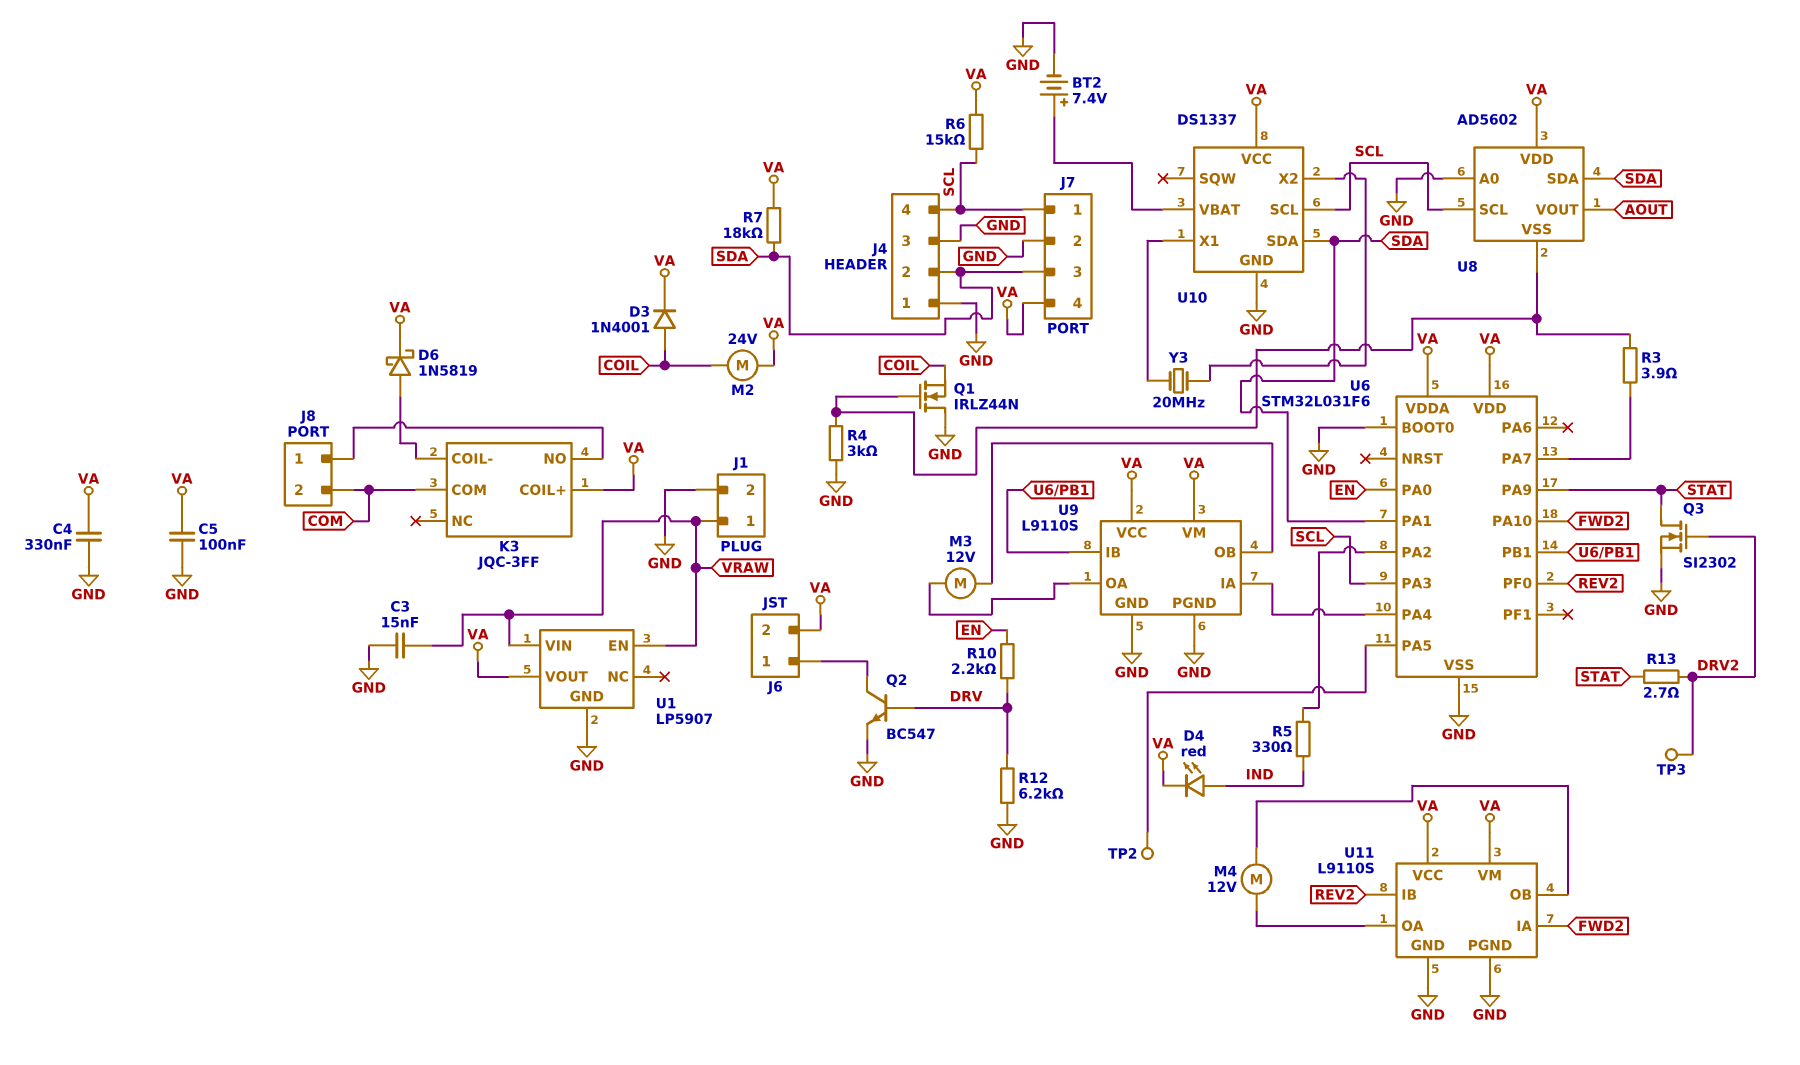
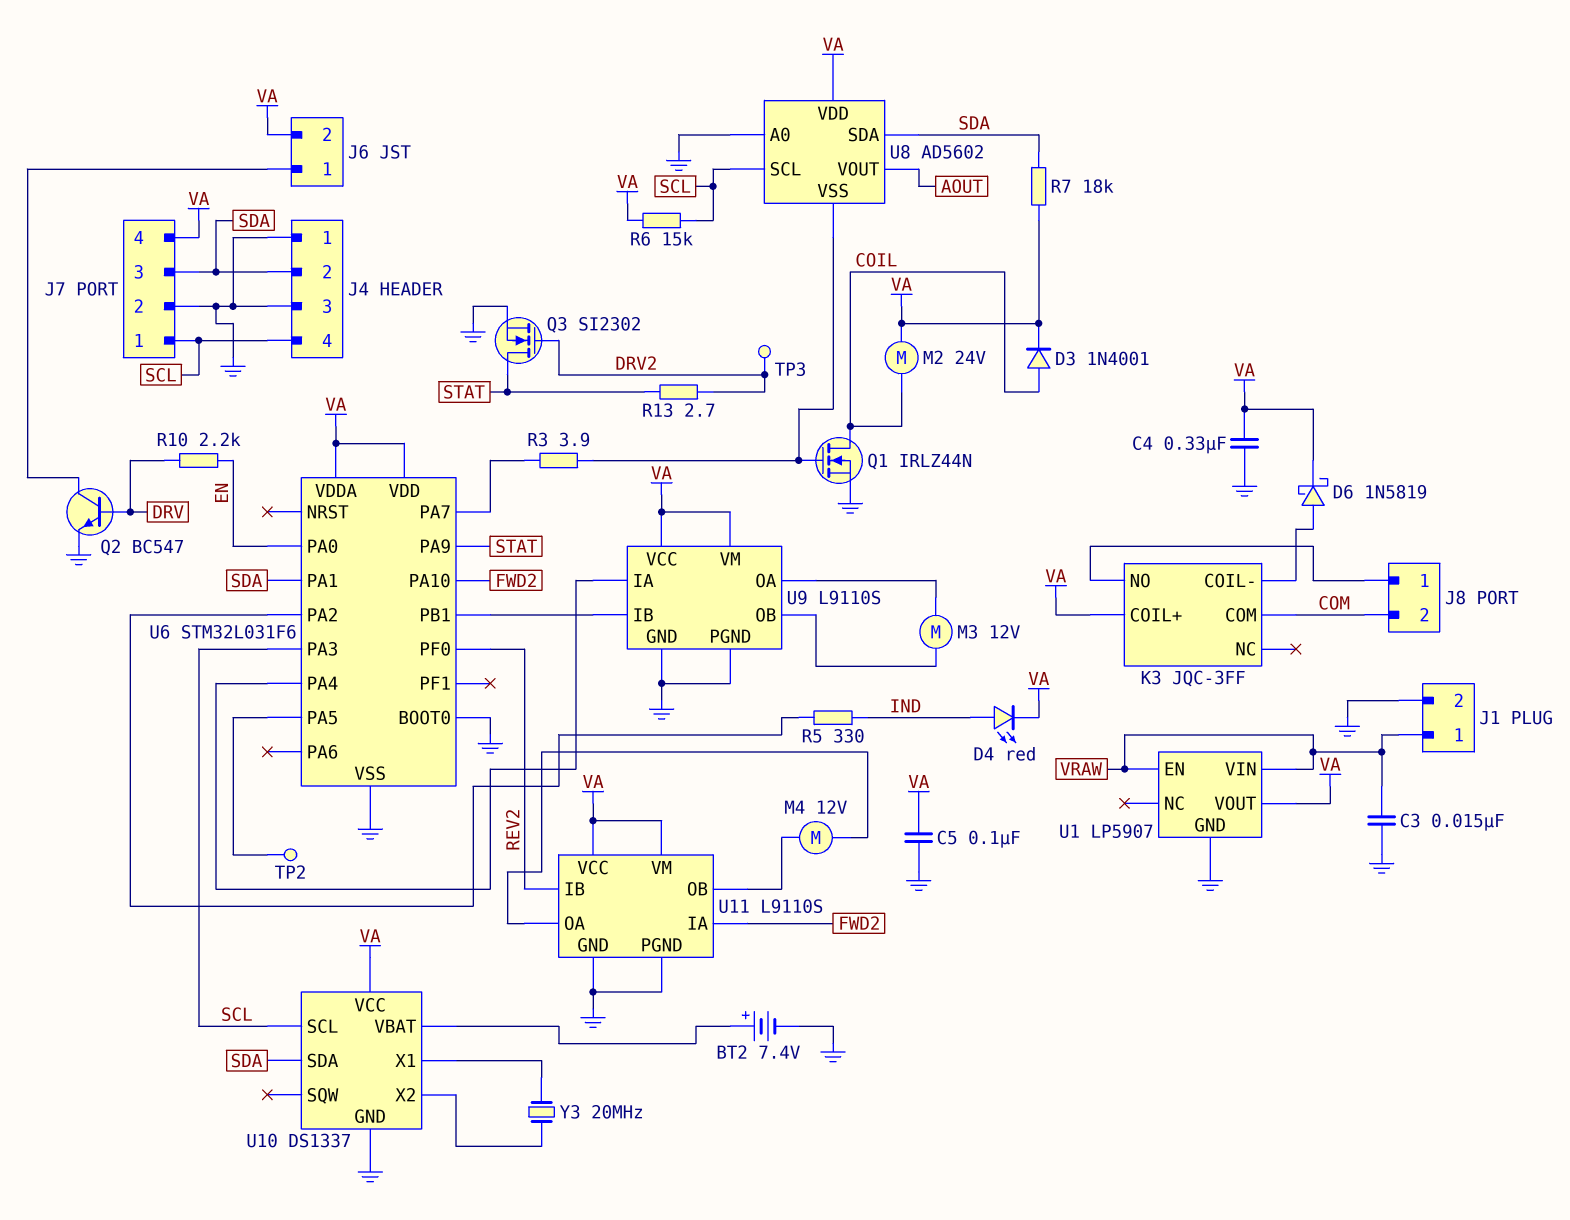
Q1: NMOS IRLZ44N (G U8/VSS, D GND, S COIL) -> NMOS IRLZ44N (G U8/VSS, D COIL, S GND)
R4: 3k (GND, U8/VSS) -> none
R12: 6.2k (DRV, GND) -> none

